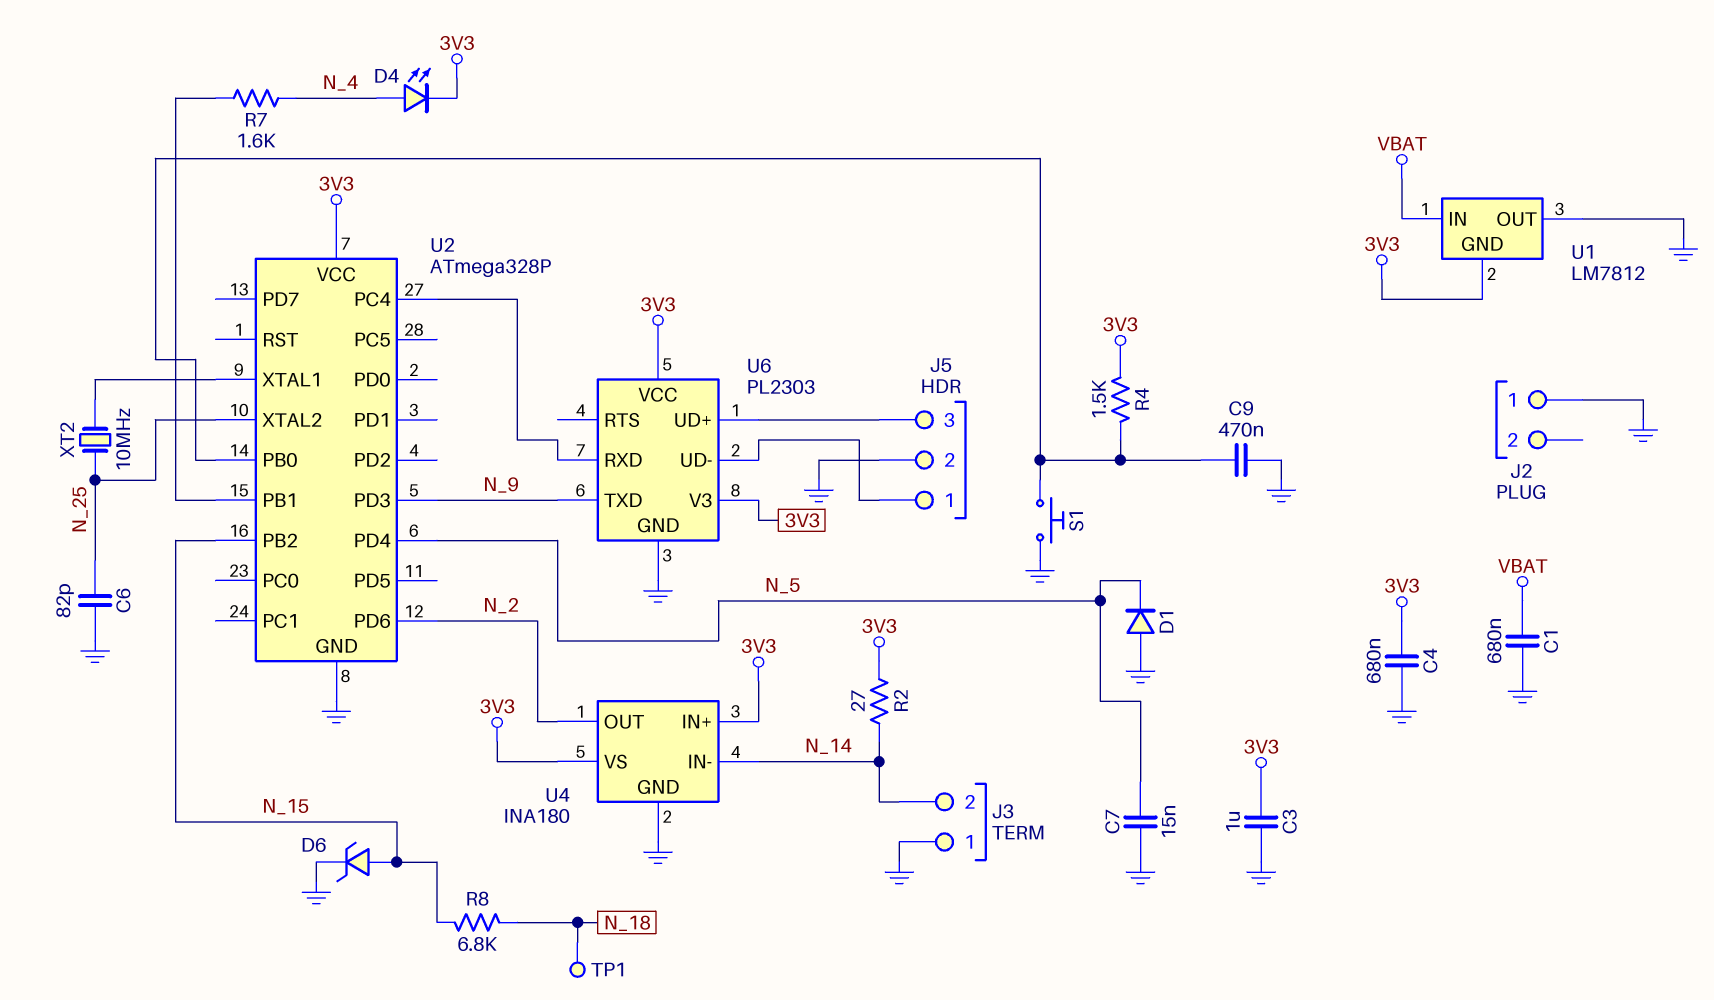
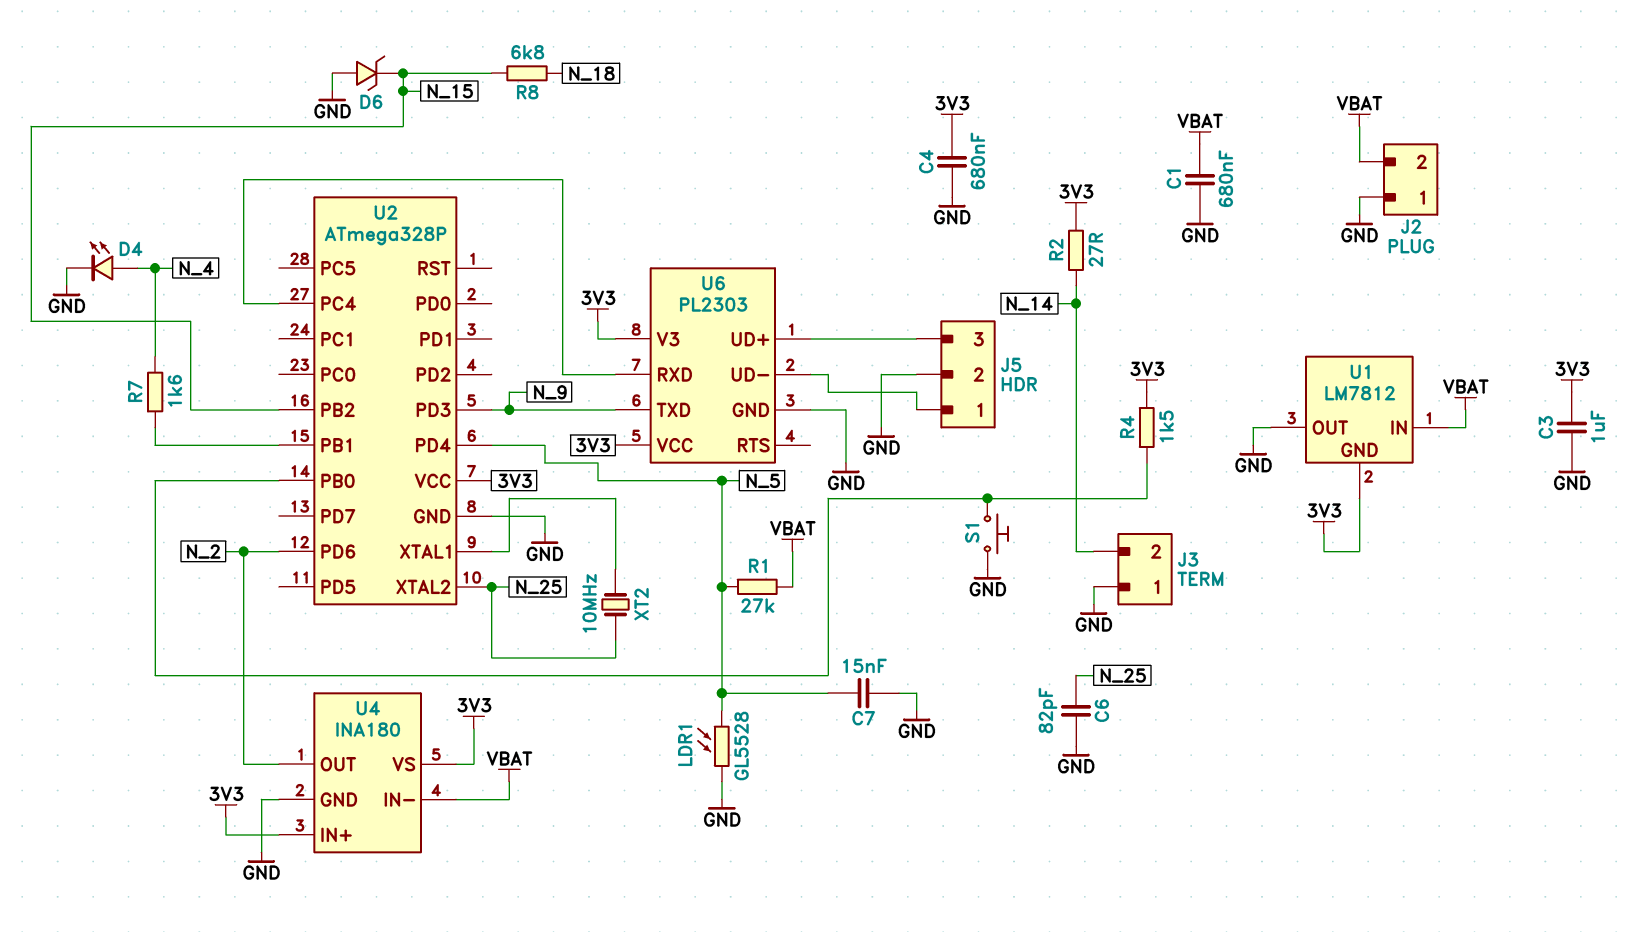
C9: 470nF (GND, U2/PB0) -> none
D1: diode (A GND, K N_5) -> none
D4: LED (A N_4, K 3V3) -> LED (A N_4, K GND)
D6: zener (A N_15, K GND) -> zener (A GND, K N_15)
J2 pin 2: none -> VBAT
LDR1: none -> GL5528 (GND, N_5)
R1: none -> 27k (N_5, VBAT)
TP1: test point (N_18) -> none
U4 pin IN-: N_14 -> VBAT

